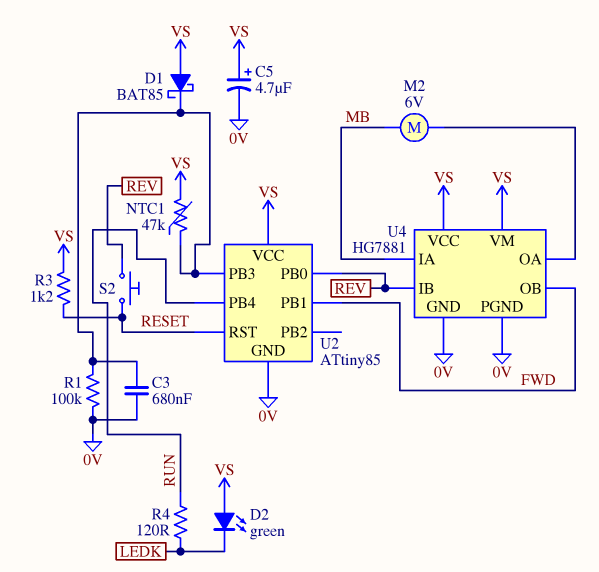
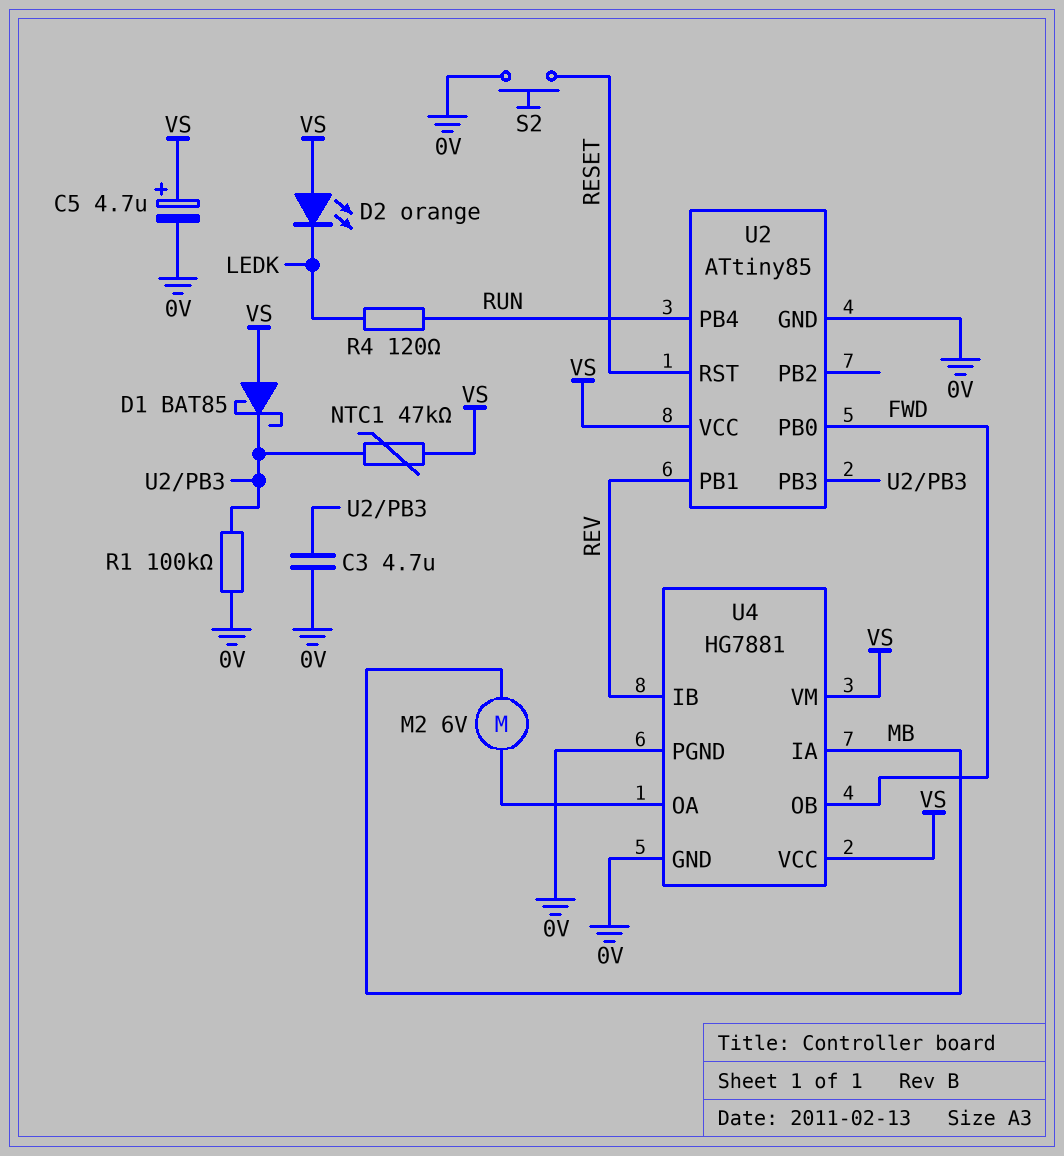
C3: 680nF (0V, U2/PB3) -> 4.7uF (0V, U2/PB3)
D2: LED green (A VS, K LEDK) -> LED orange (A VS, K LEDK)
R3: 1.2k (RESET, VS) -> none
S2: button (RESET, REV) -> button (0V, RESET)
U2 pin PB0: REV -> FWD
U2 pin PB1: FWD -> REV

